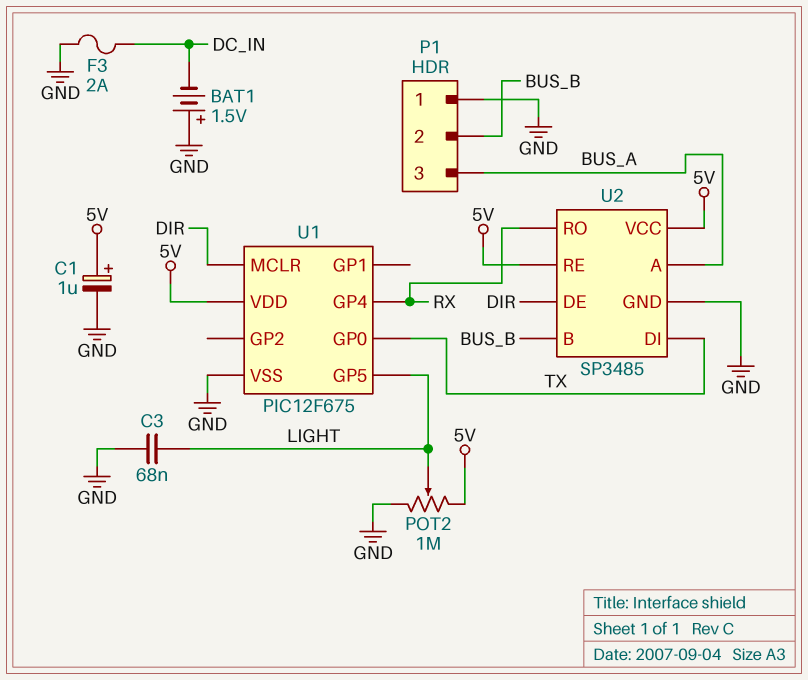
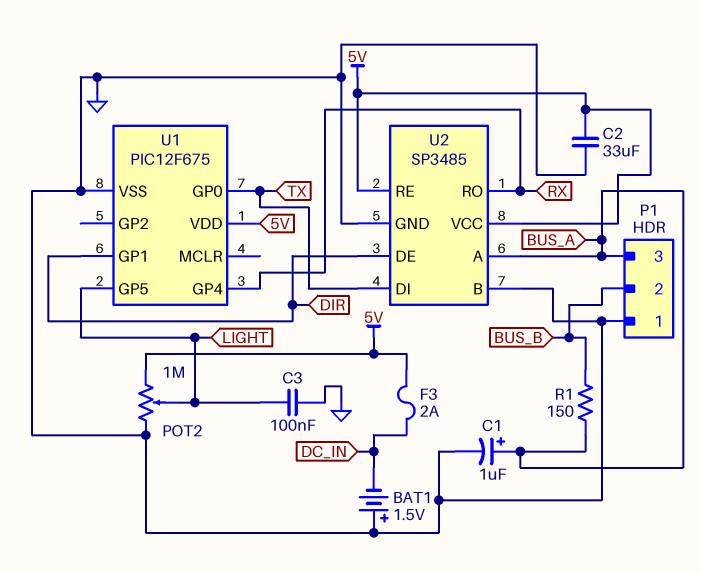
C1: 1uF (plus 5V, minus GND) -> 1uF (plus BUS_A, minus GND)
C2: none -> 33uF (5V, GND)
C3: 68nF (GND, LIGHT) -> 100nF (GND, LIGHT)
F3: 2A (DC_IN, GND) -> 2A (5V, DC_IN)
R1: none -> 150 (BUS_A, BUS_B)
U1 pin GP1: none -> DIR
U1 pin MCLR: DIR -> none
U2 pin B: BUS_B -> GND

